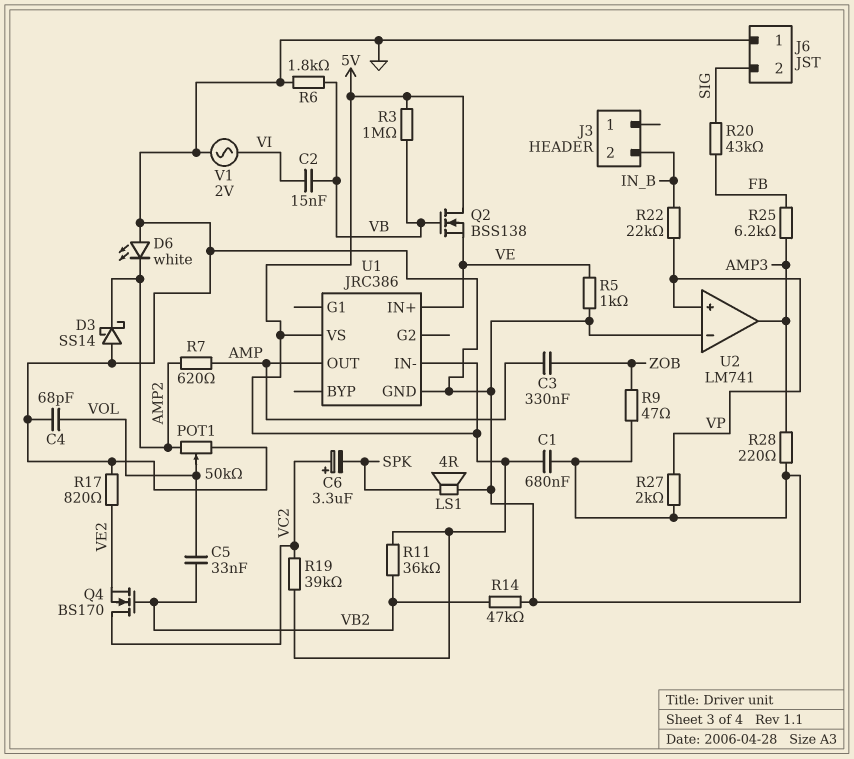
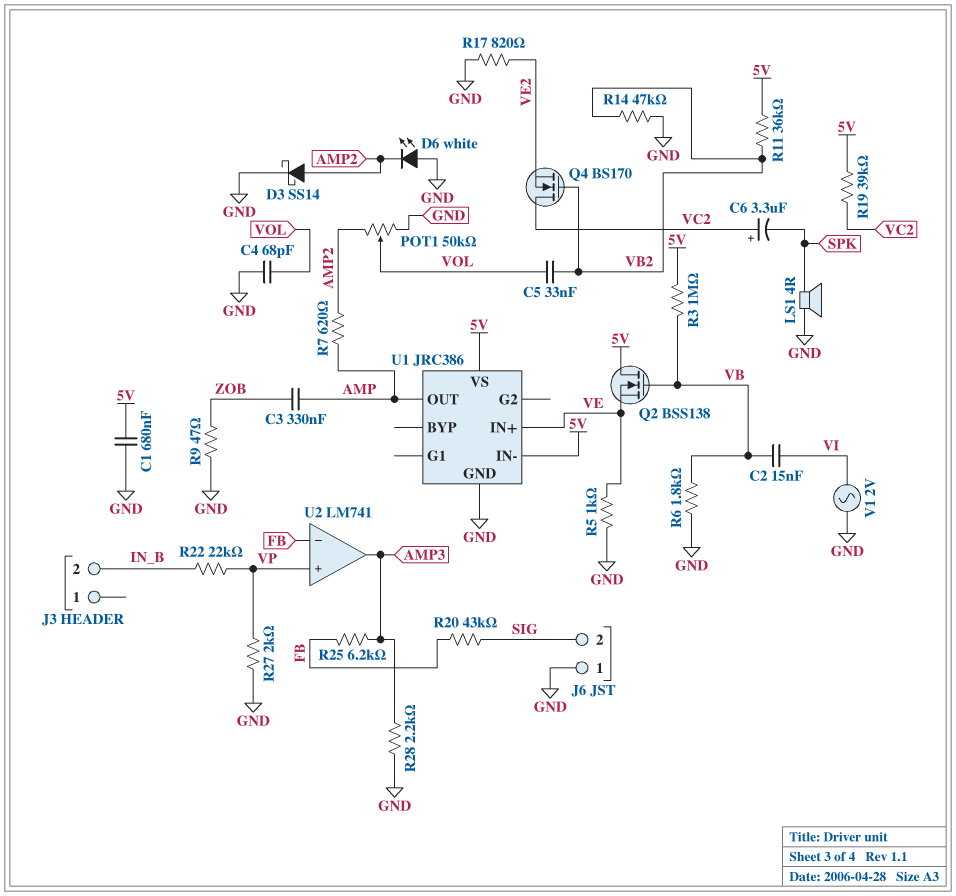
D3: schottky SS14 (A GND, K AMP2) -> schottky SS14 (A AMP2, K GND)
R28: 220 (AMP3, GND) -> 2.2k (AMP3, GND)
U2 pin in-: GND -> FB

